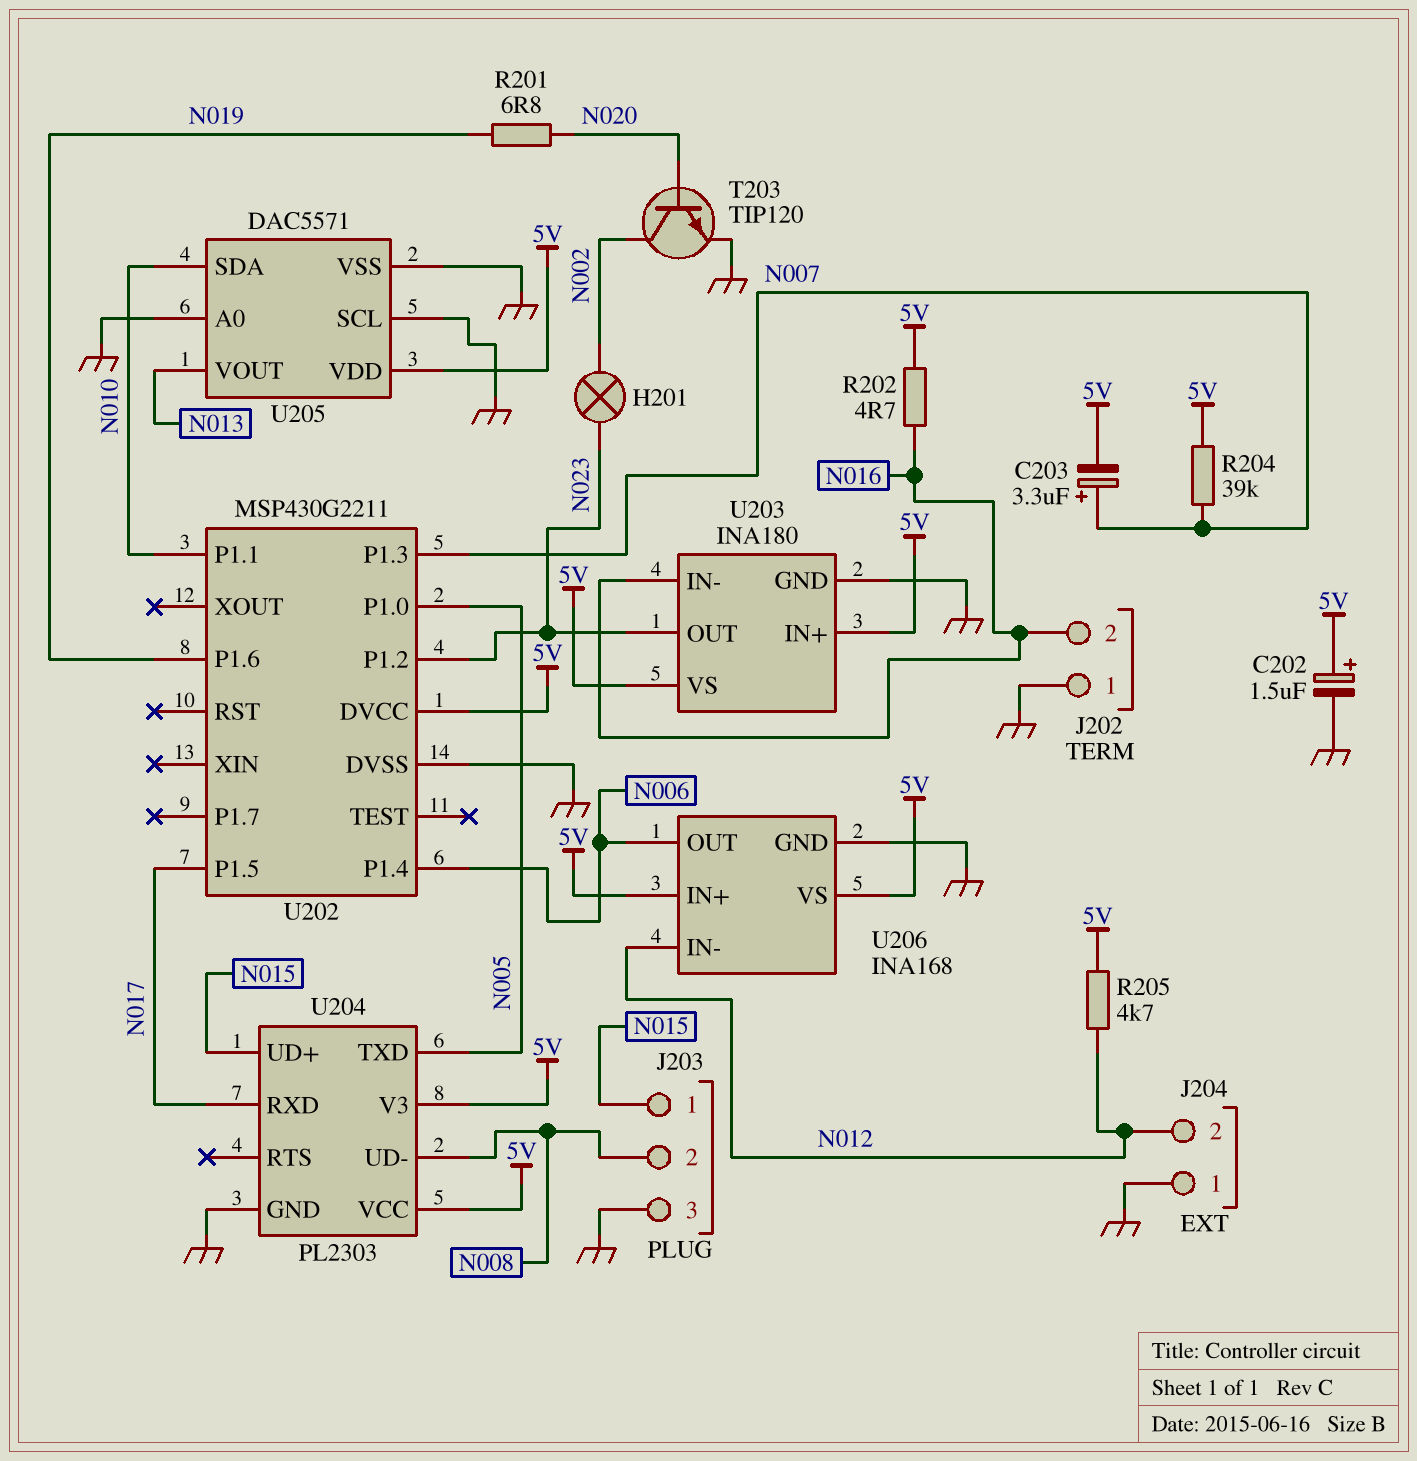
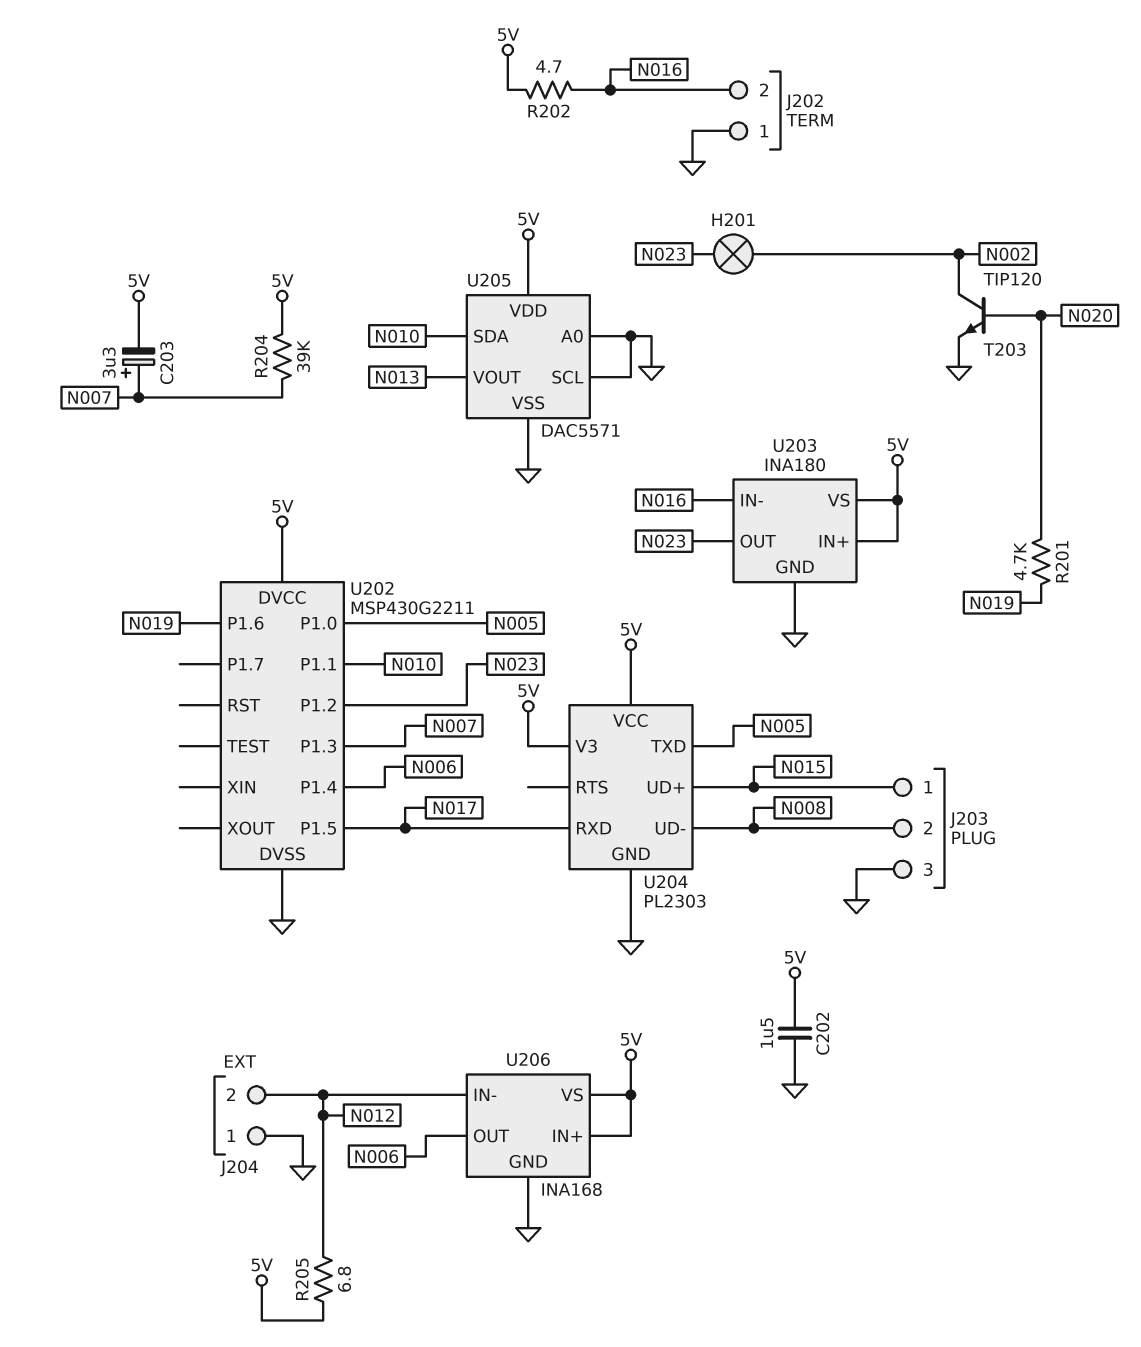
C202: 1.5uF (plus 5V, minus GND) -> 1.5uF (5V, GND)
R201: 6.8 (N019, N020) -> 4.7k (N019, N020)
R205: 4.7k (5V, N012) -> 6.8 (5V, N012)

